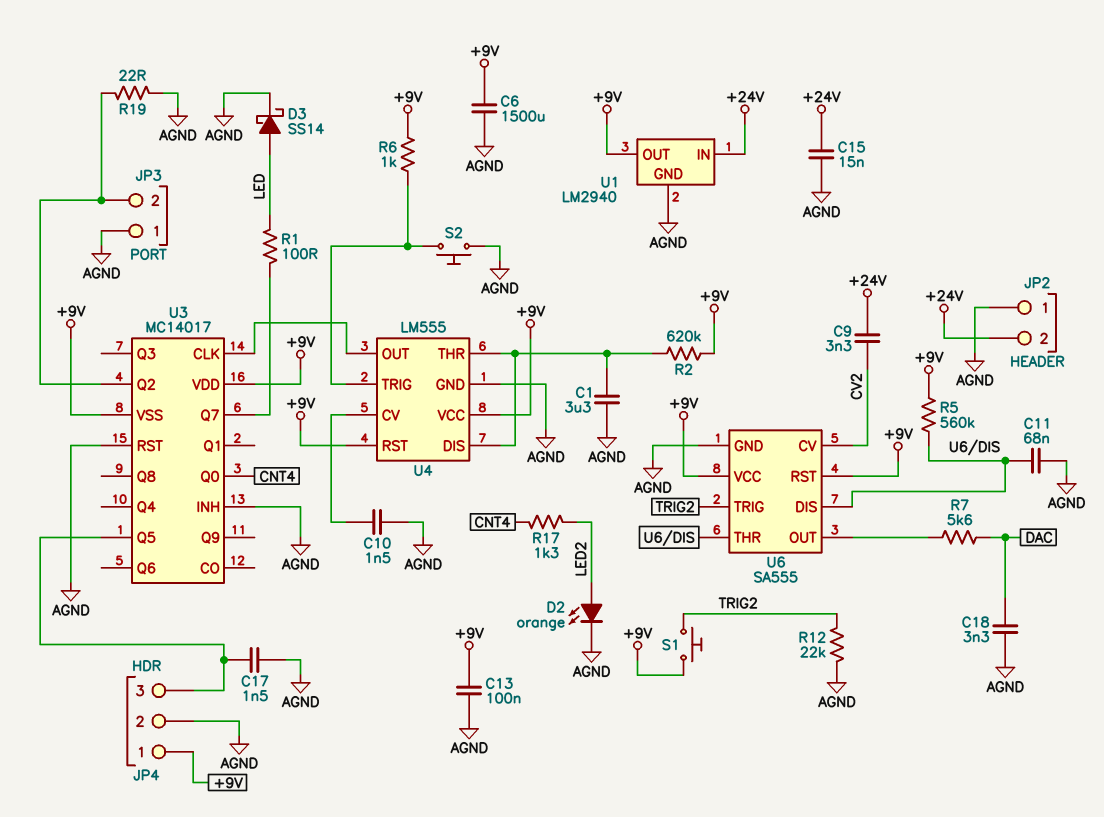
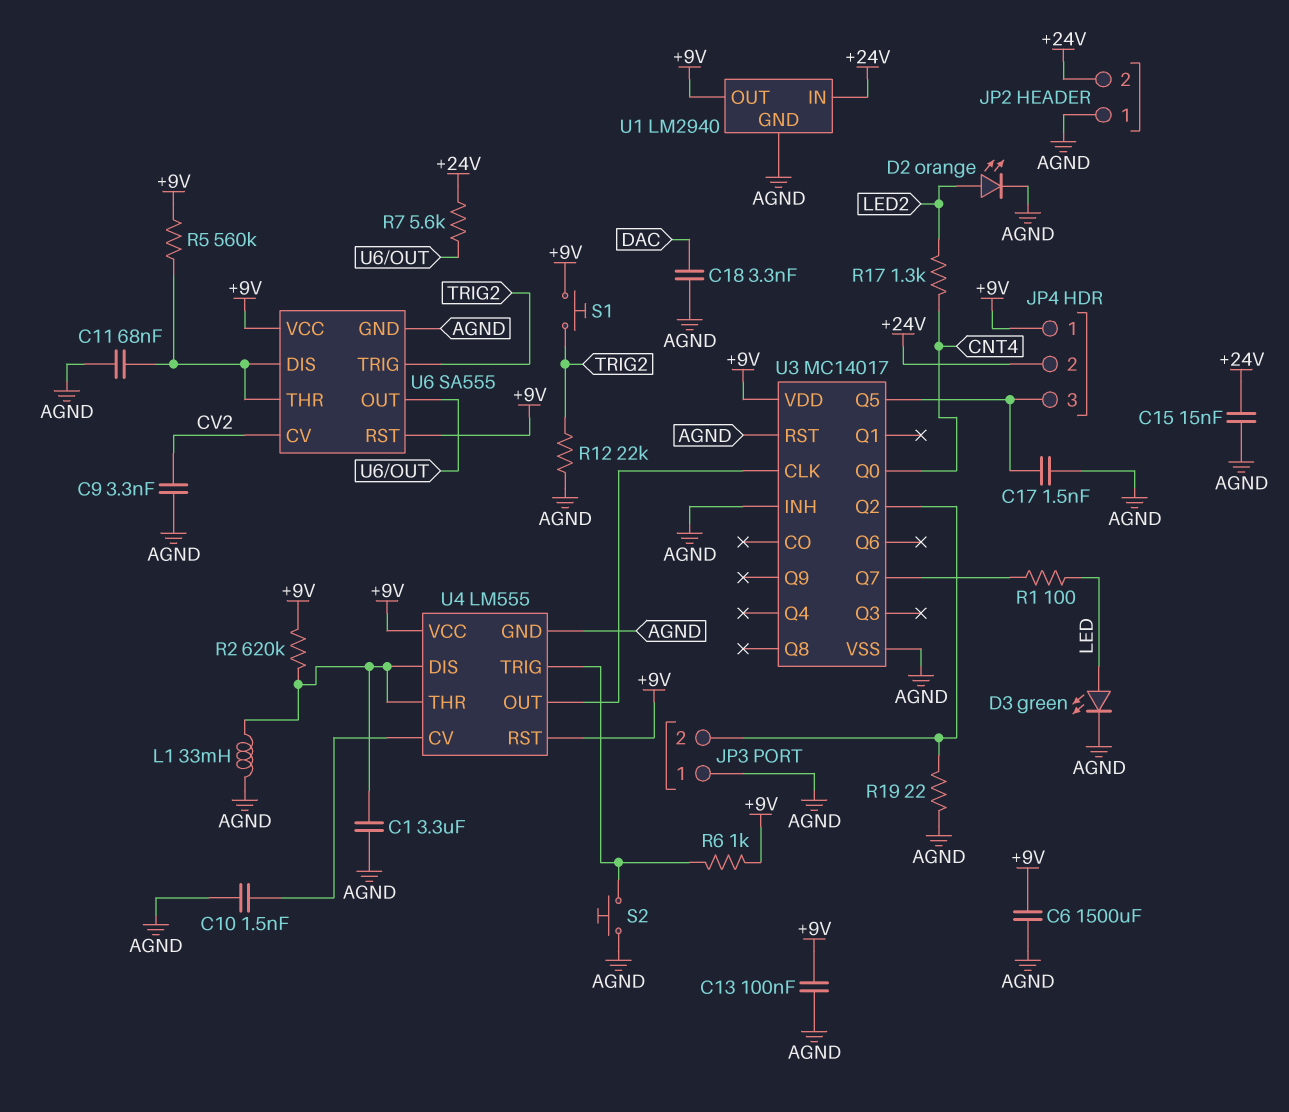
C9: 3.3nF (+24V, CV2) -> 3.3nF (AGND, CV2)
D3: schottky SS14 (A LED, K AGND) -> LED green (A LED, K AGND)
JP4 pin 2: AGND -> +24V
L1: none -> 33mH (AGND, U4/DIS)
R7: 5.6k (DAC, U6/OUT) -> 5.6k (+24V, U6/OUT)
U3 pin VSS: +9V -> AGND

